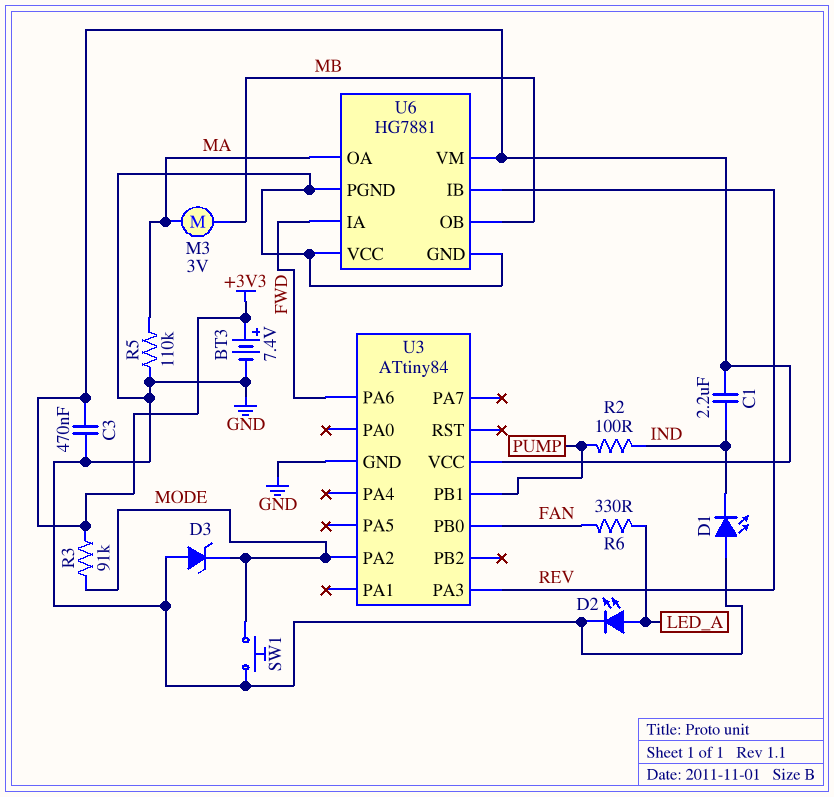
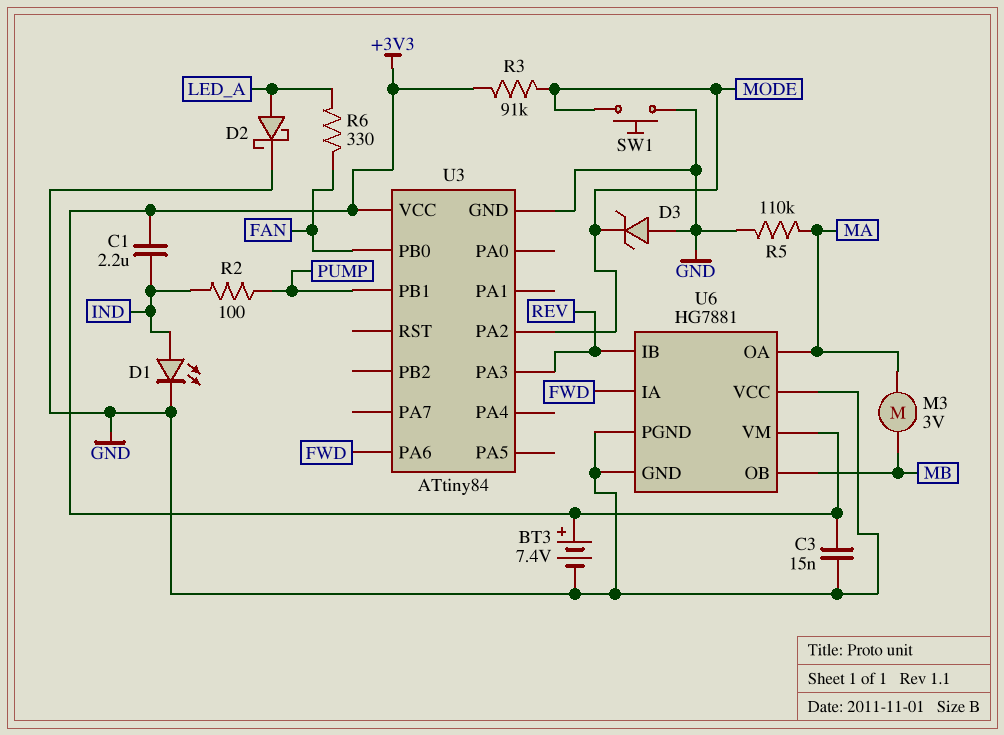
C3: 470nF (+3V3, GND) -> 15nF (+3V3, GND)
D1: LED (A GND, K IND) -> LED (A IND, K GND)
D2: LED (A LED_A, K GND) -> schottky (A LED_A, K GND)

